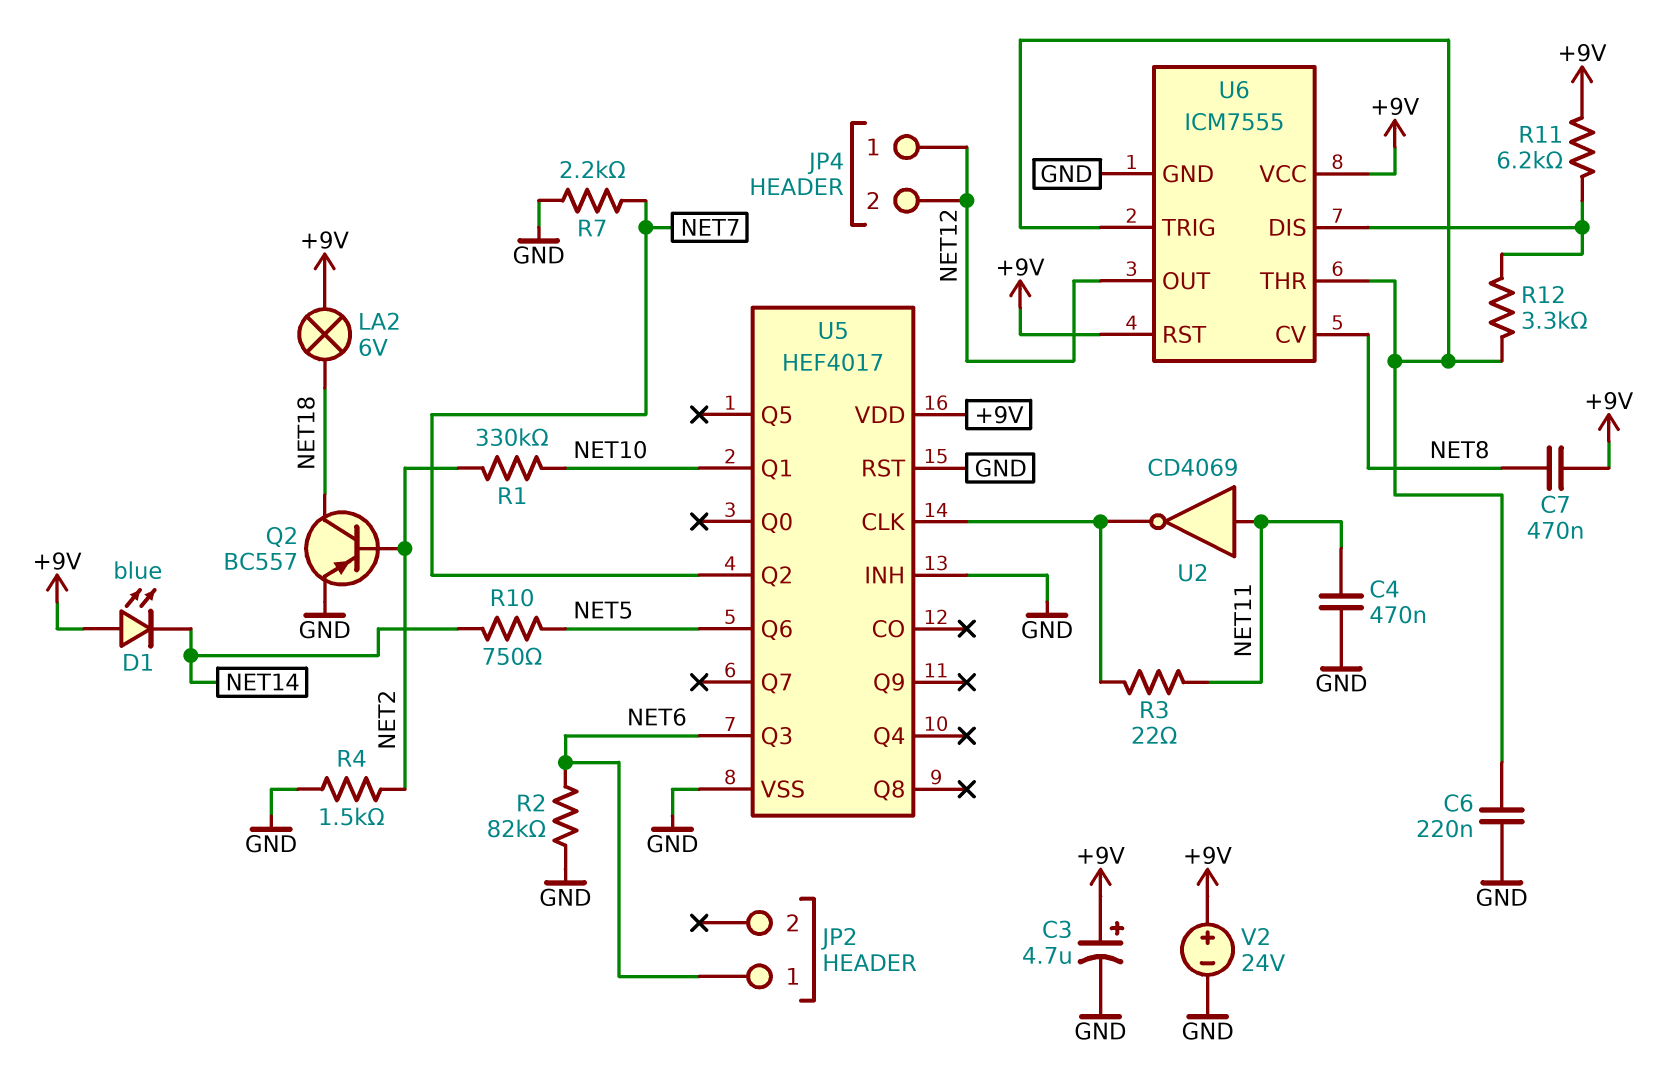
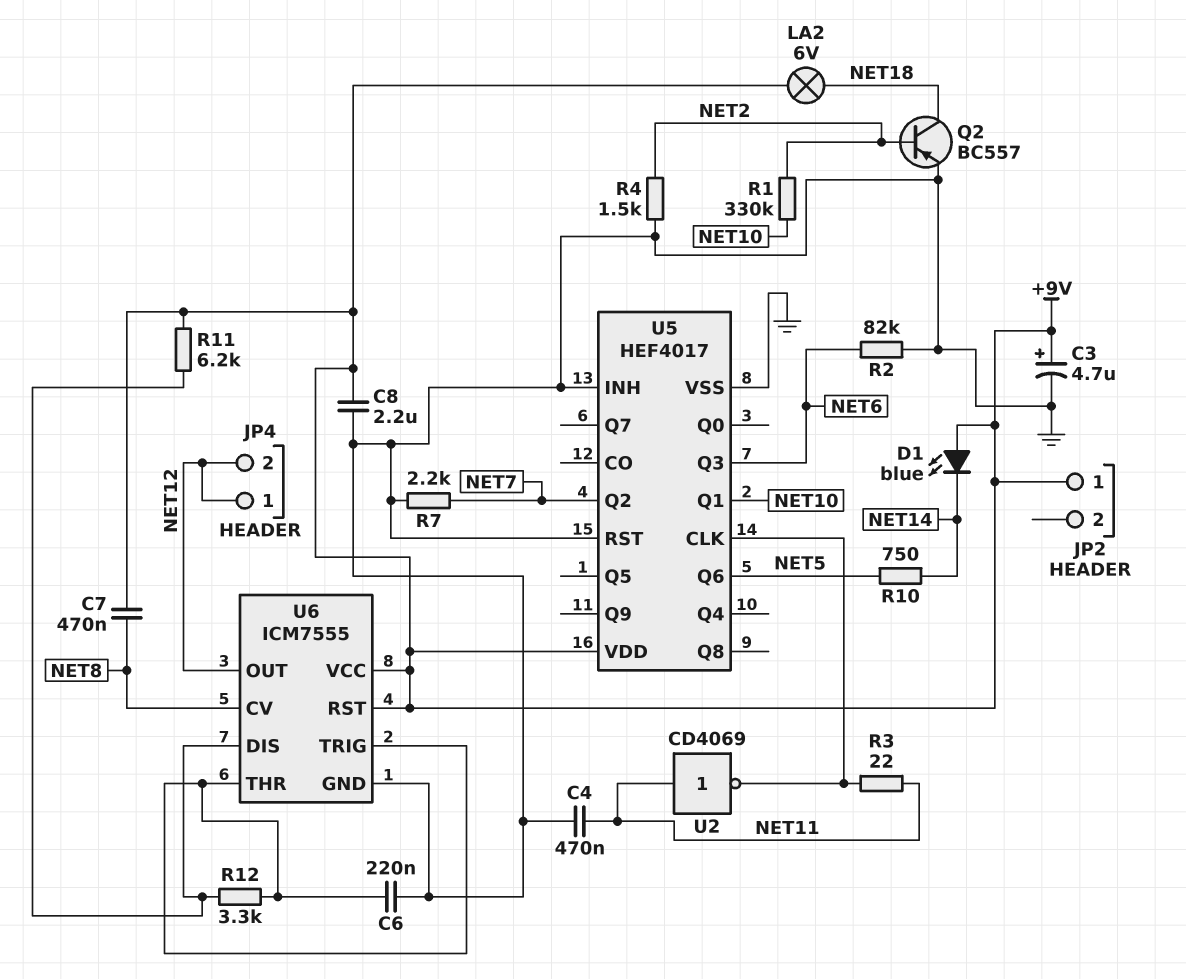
C8: none -> 2.2uF (+9V, GND)
JP2 pin 1: NET6 -> +9V
V2: 24V (plus +9V, minus GND) -> none

